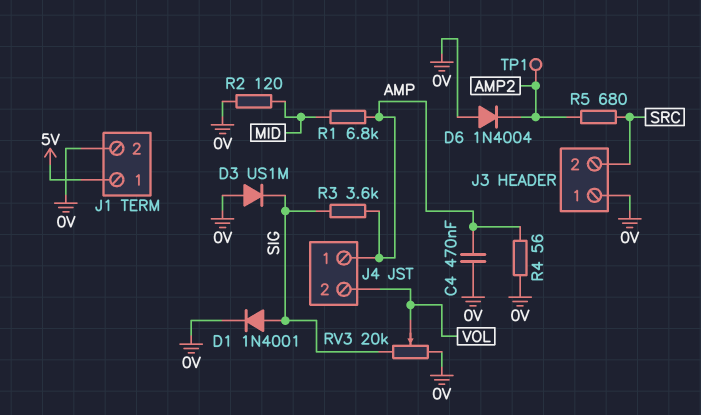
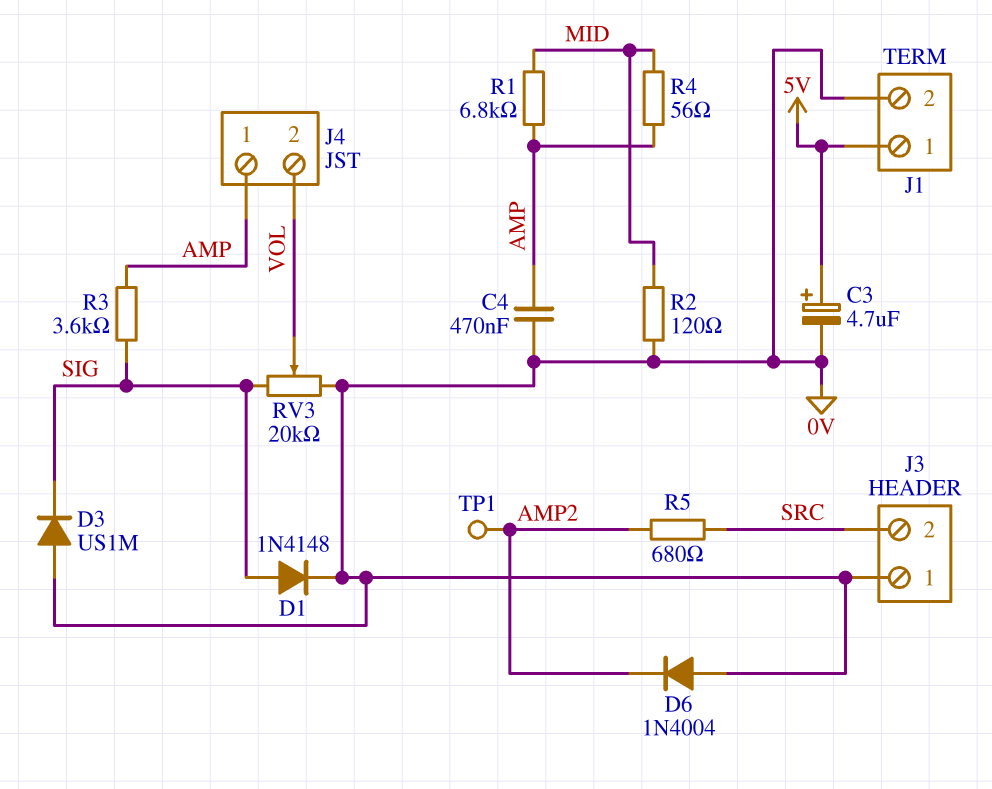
C3: none -> 4.7uF (plus 5V, minus 0V)
D1: diode 1N4001 (A SIG, K 0V) -> diode 1N4148 (A SIG, K 0V)
R4: 56 (0V, AMP) -> 56 (AMP, MID)

